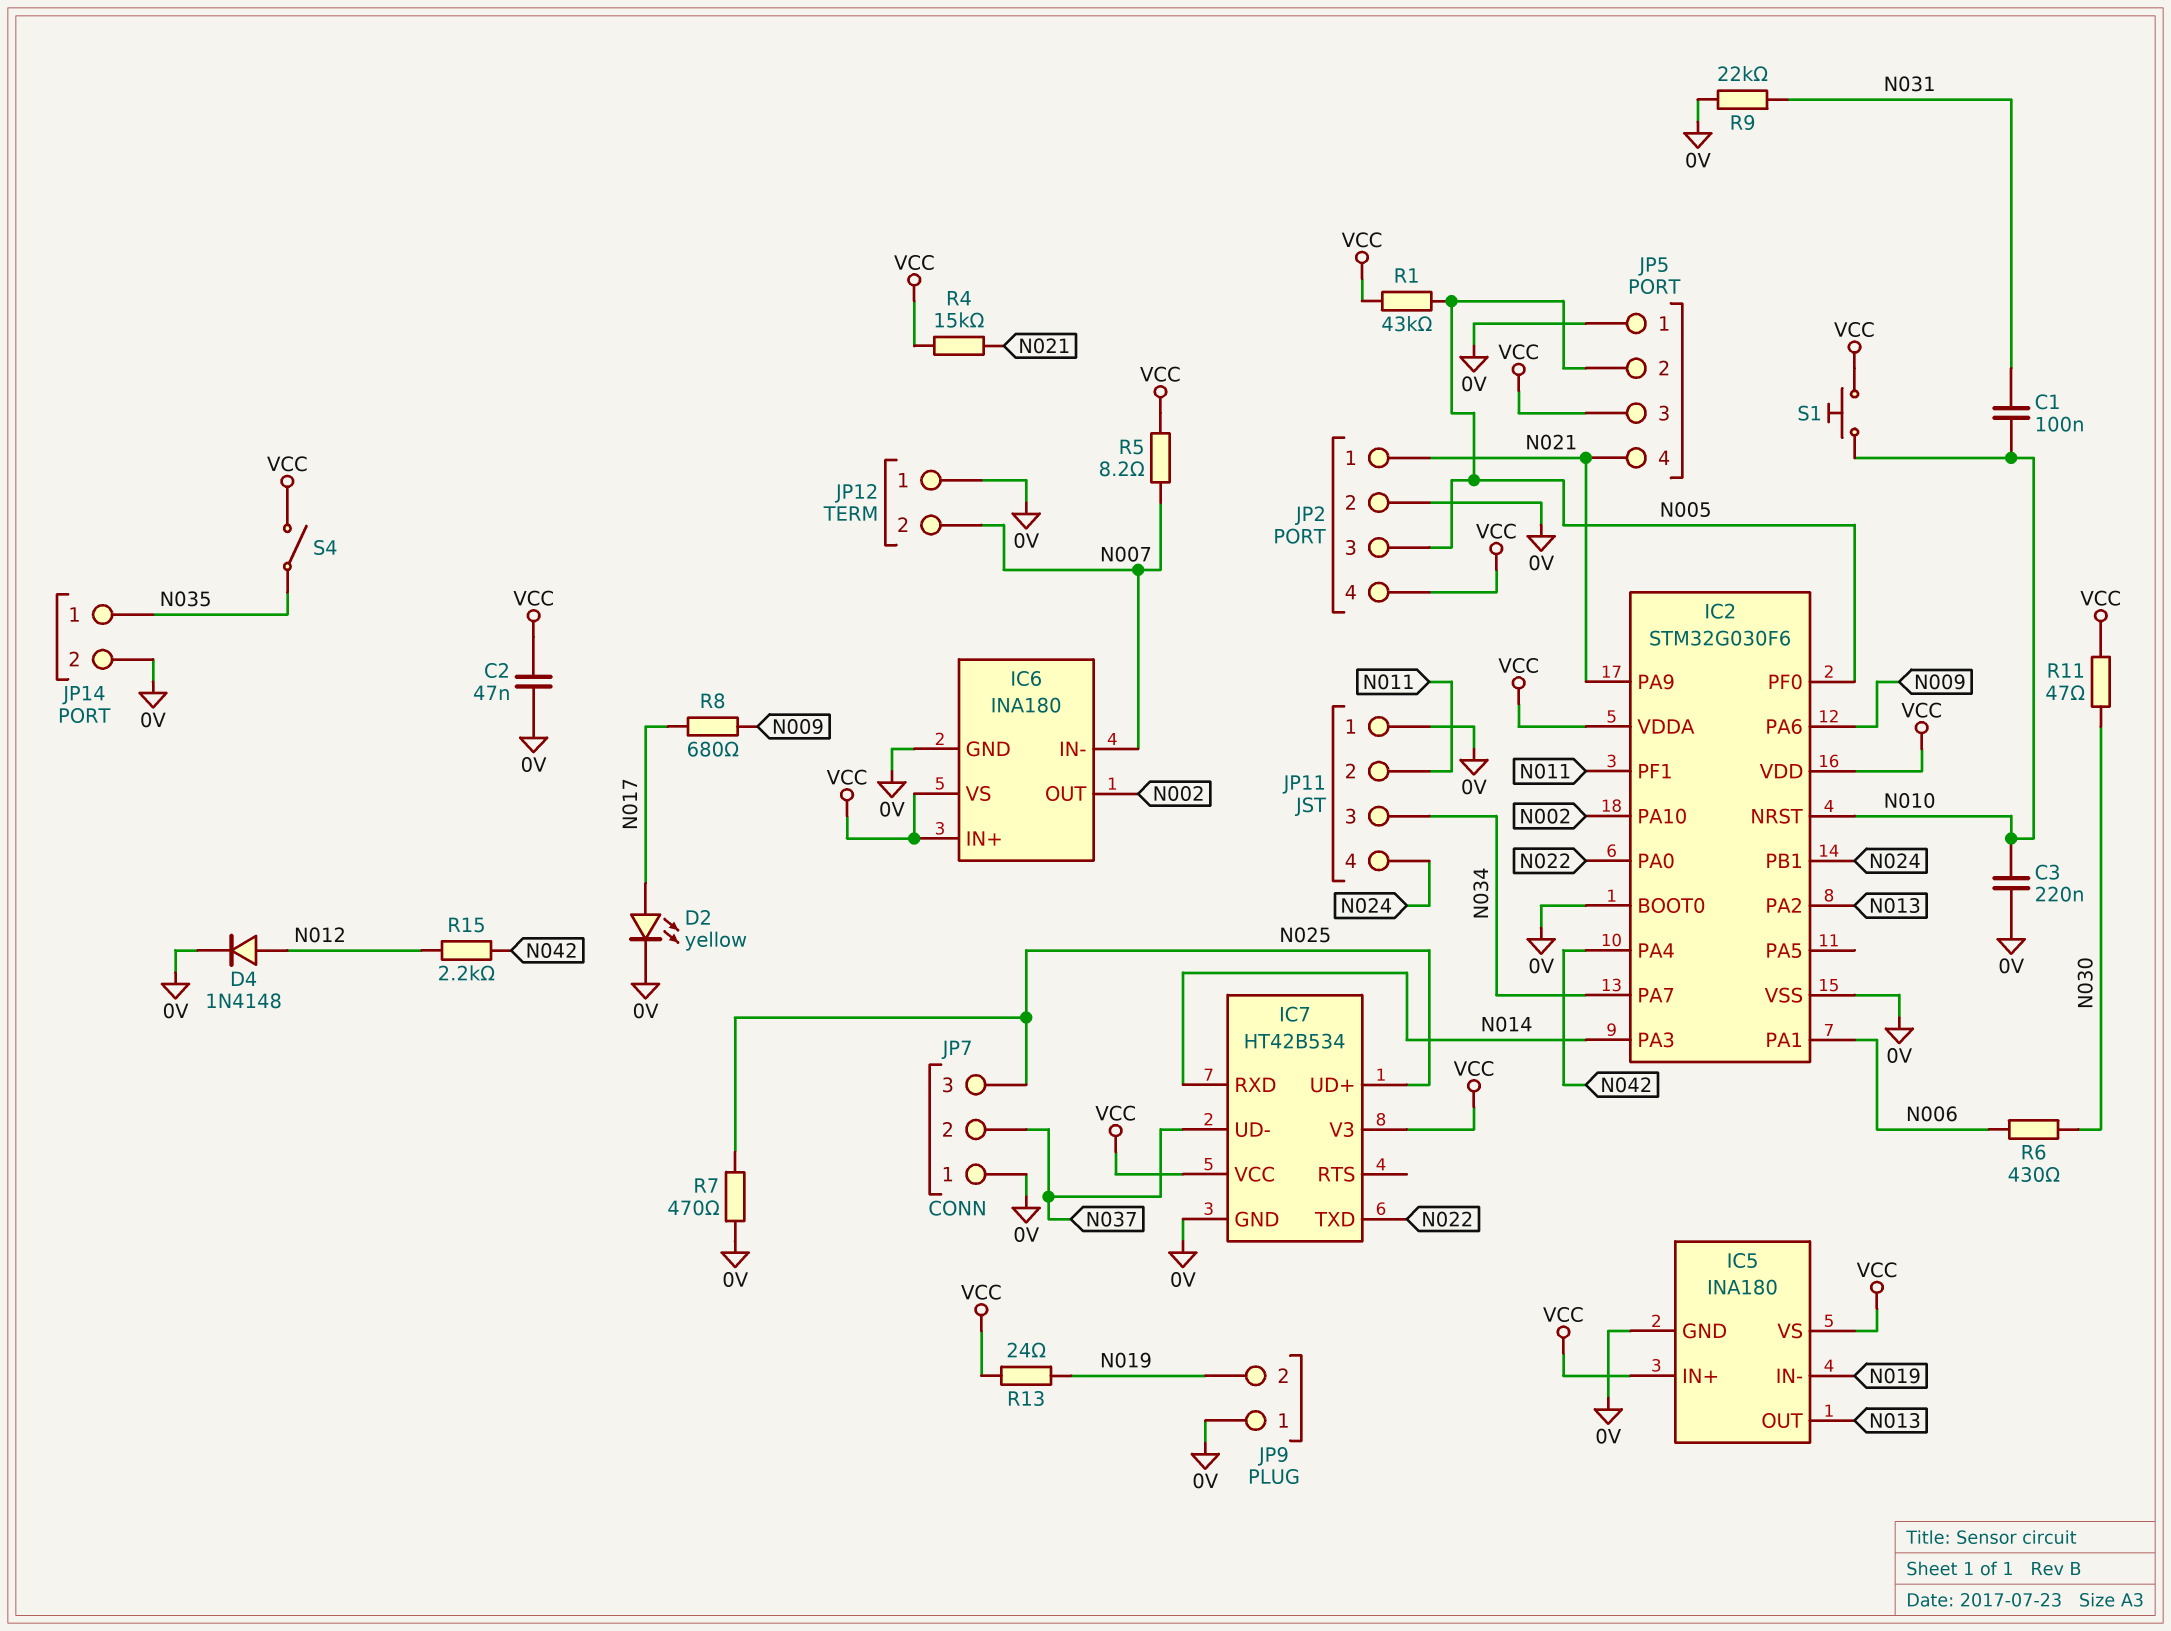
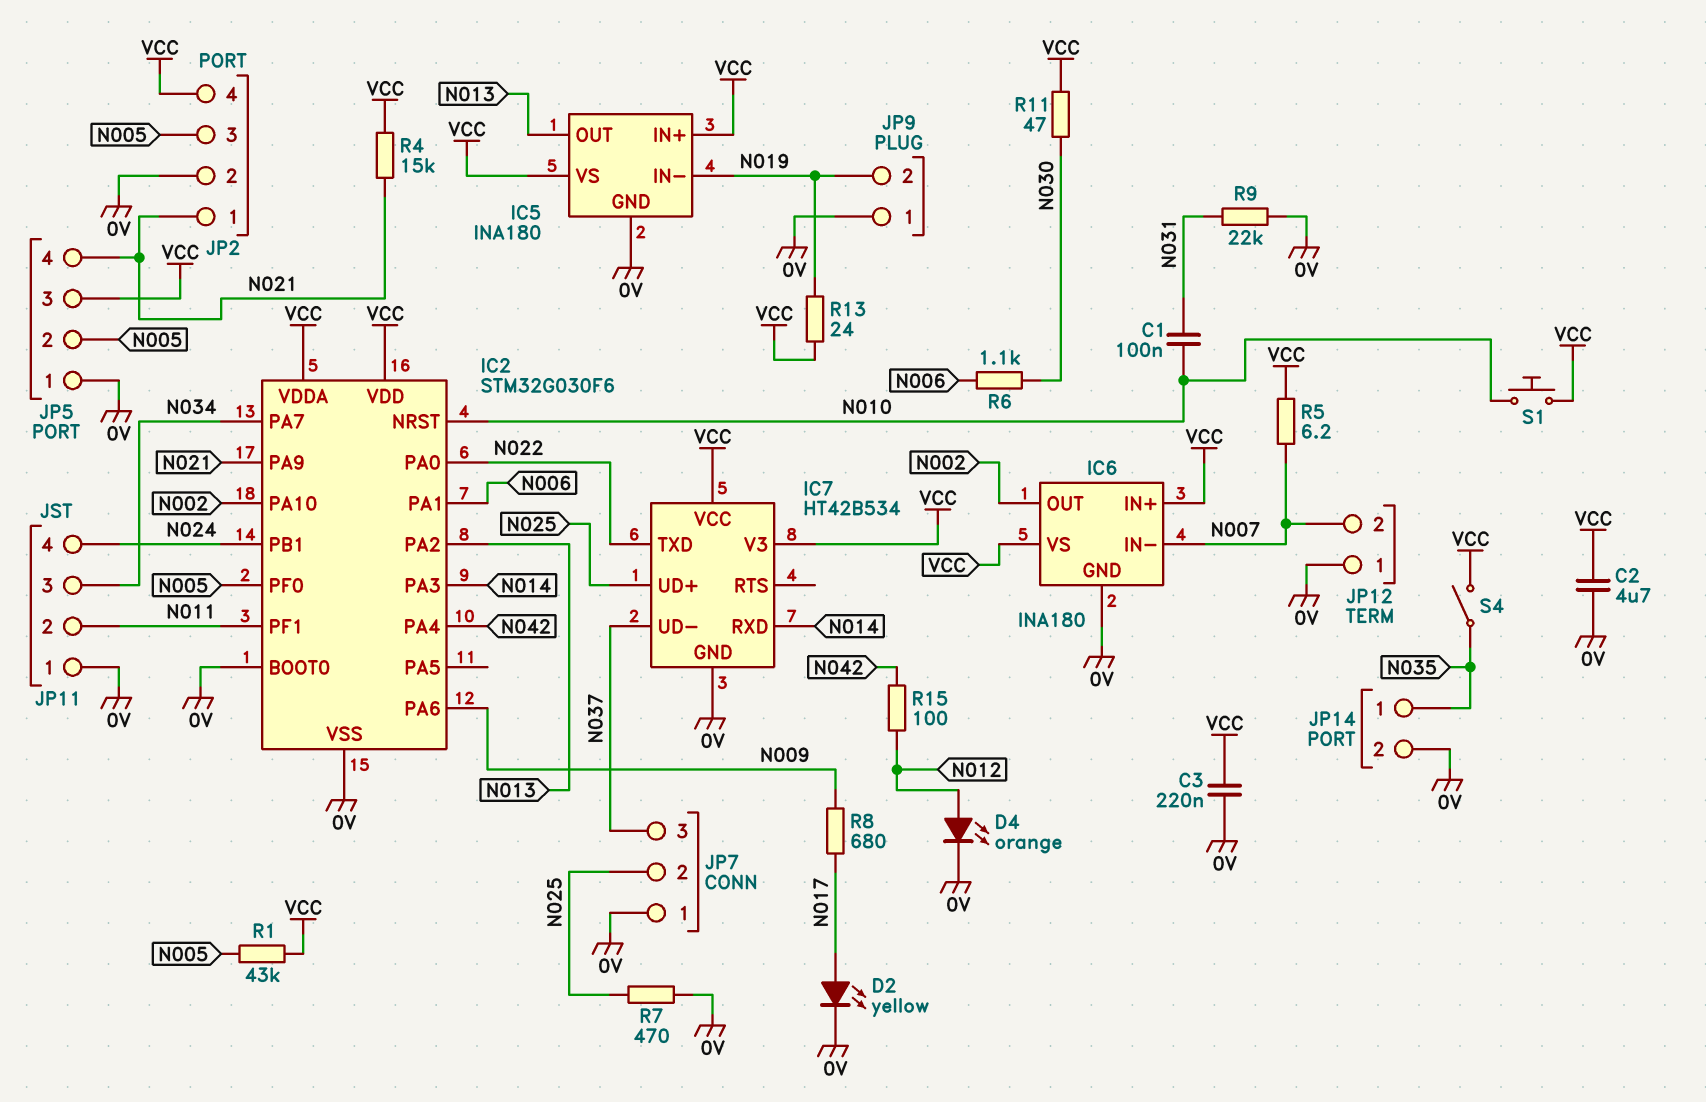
C2: 47nF (0V, VCC) -> 4.7uF (0V, VCC)
C3: 220nF (0V, N010) -> 220nF (0V, VCC)
D4: diode 1N4148 (A N012, K 0V) -> LED orange (A N012, K 0V)
JP7 pin 2: N037 -> N025
JP7 pin 3: N025 -> N037
R5: 8.2 (N007, VCC) -> 6.2 (N007, VCC)
R6: 430 (N006, N030) -> 1.1k (N006, N030)
R15: 2.2k (N012, N042) -> 100 (N012, N042)

